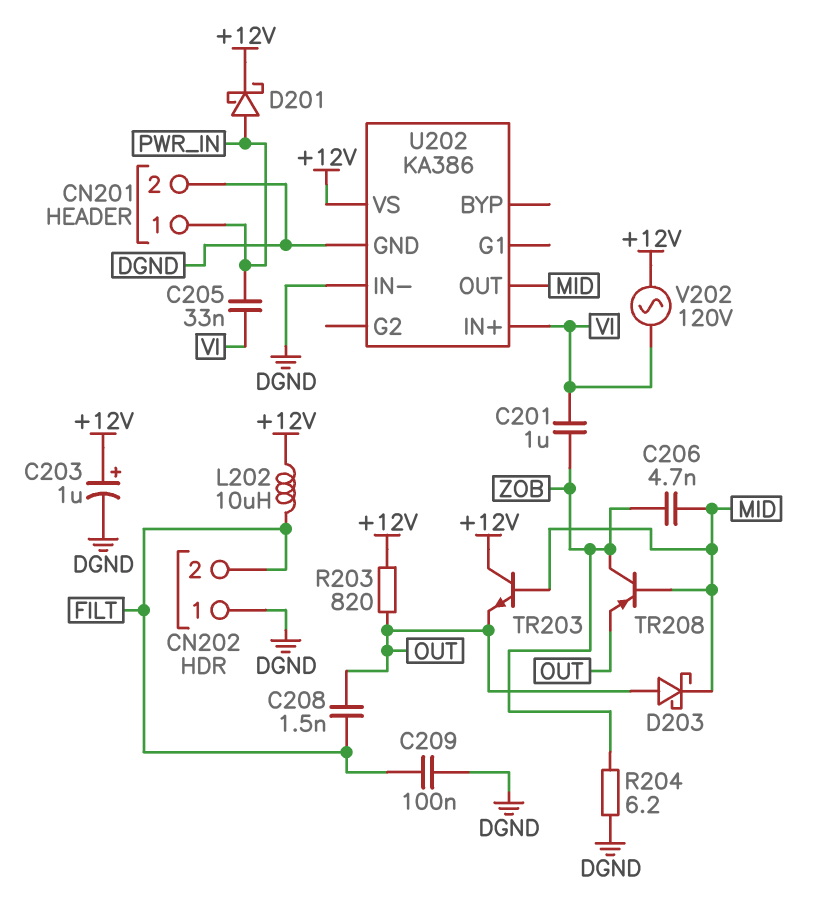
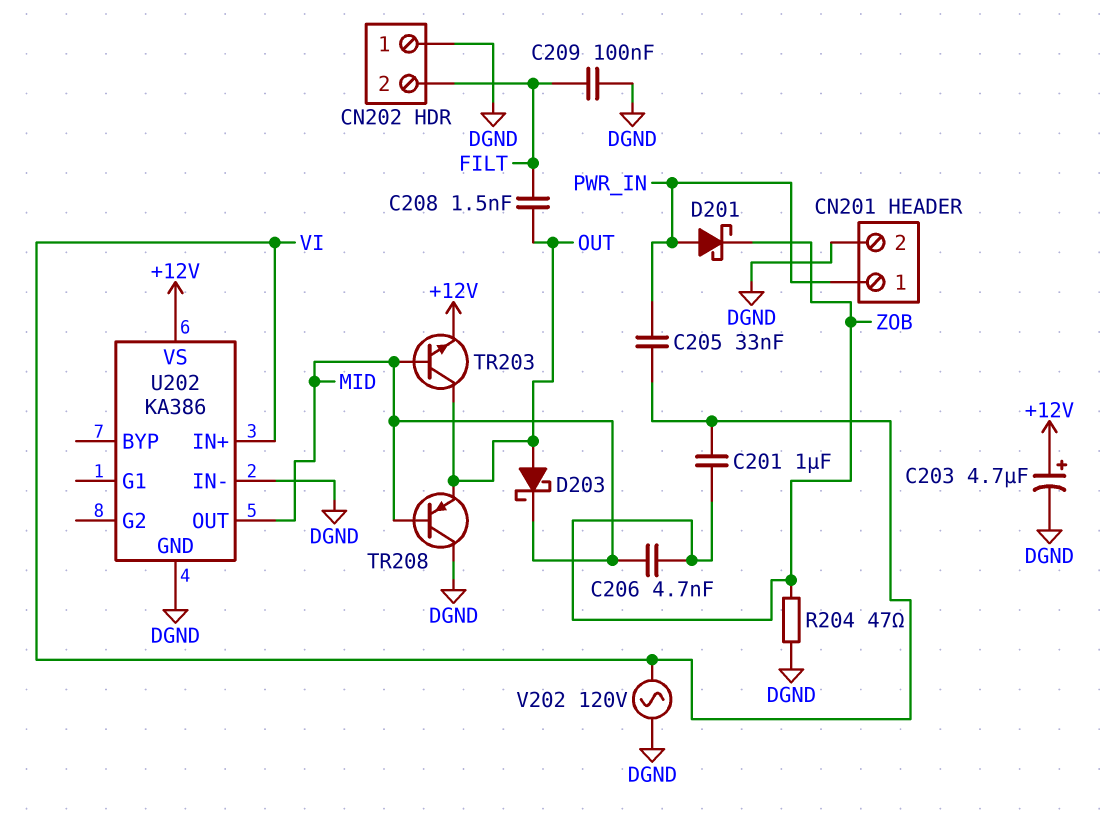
C203: 1uF (plus +12V, minus DGND) -> 4.7uF (plus +12V, minus DGND)
D201: schottky (A PWR_IN, K +12V) -> schottky (A PWR_IN, K ZOB)
L202: 10uH (+12V, FILT) -> none
R203: 820 (+12V, OUT) -> none
R204: 6.2 (DGND, ZOB) -> 47 (DGND, ZOB)
TR203: NPN (B MID, C +12V, E OUT) -> NPN (B MID, C OUT, E +12V)
TR208: PNP (B MID, C ZOB, E OUT) -> PNP (B MID, C DGND, E OUT)
V202: AC 120V (+12V, VI) -> AC 120V (DGND, VI)

